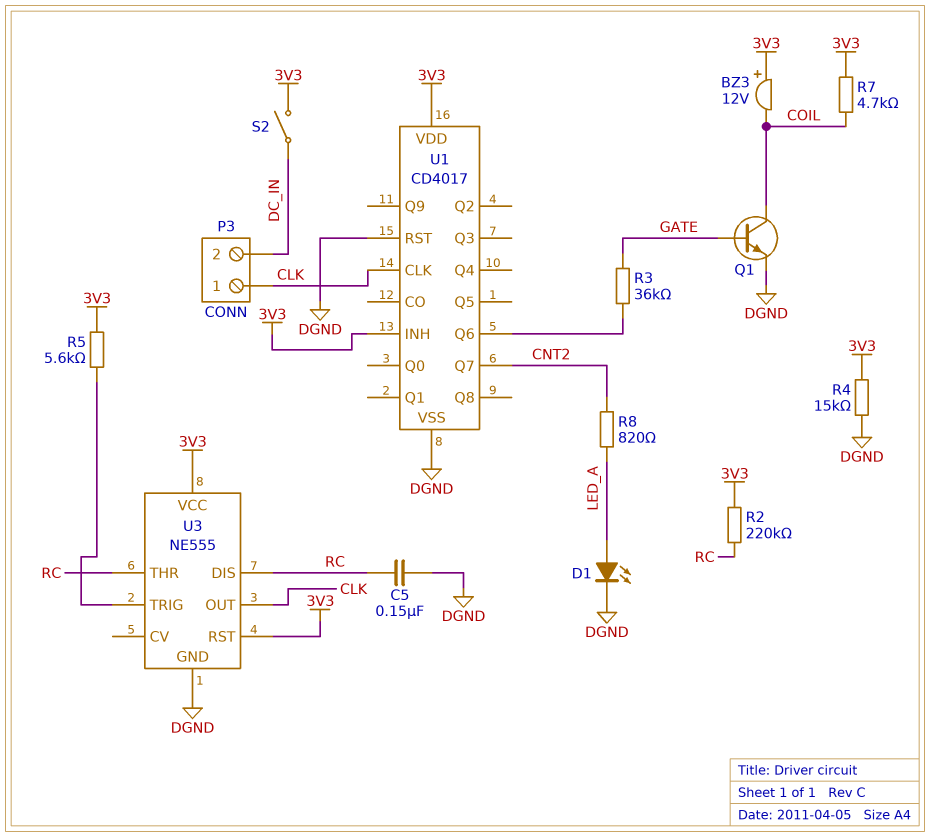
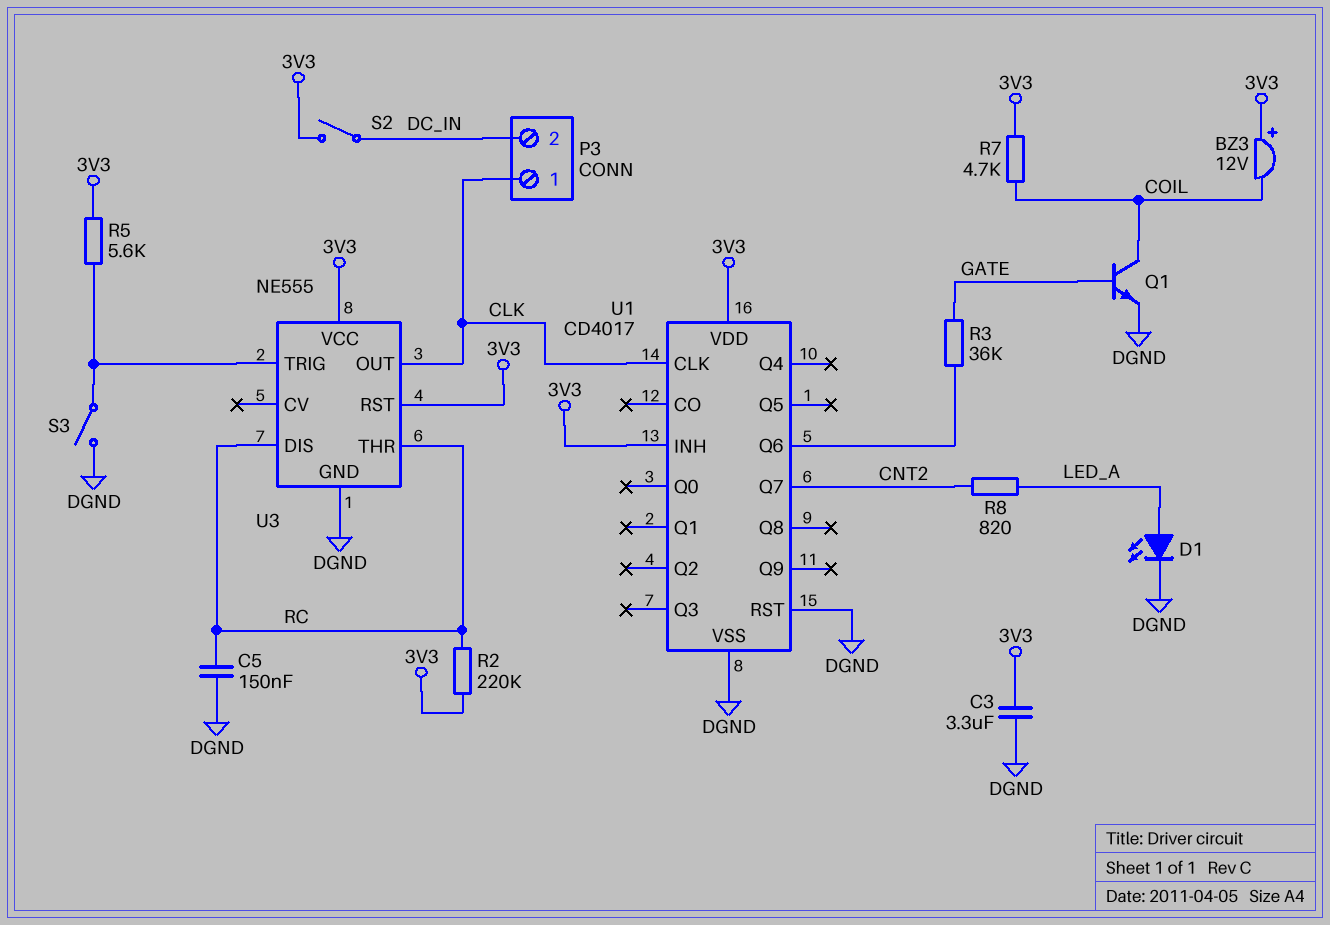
C3: none -> 3.3uF (3V3, DGND)
R4: 15k (3V3, DGND) -> none
S3: none -> switch (DGND, U3/TRIG)

